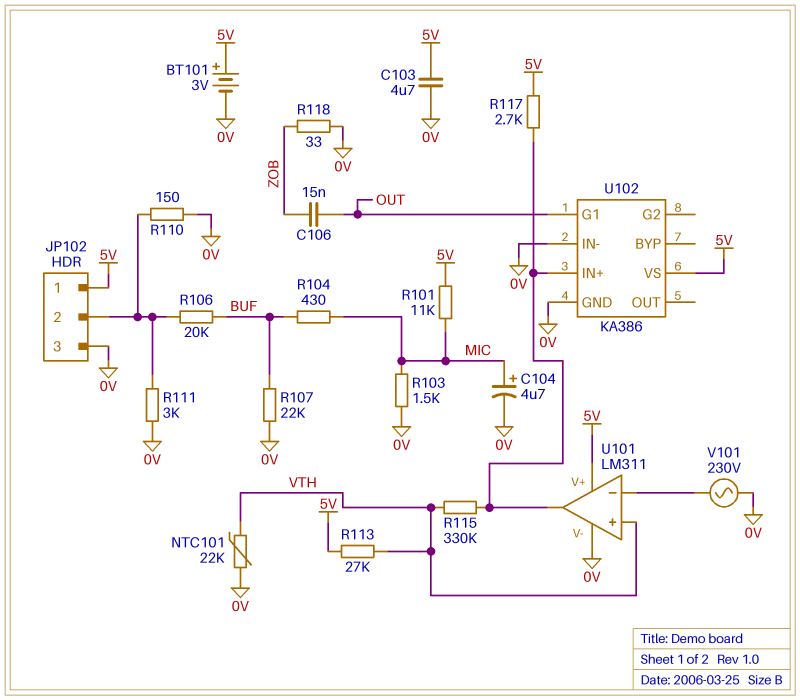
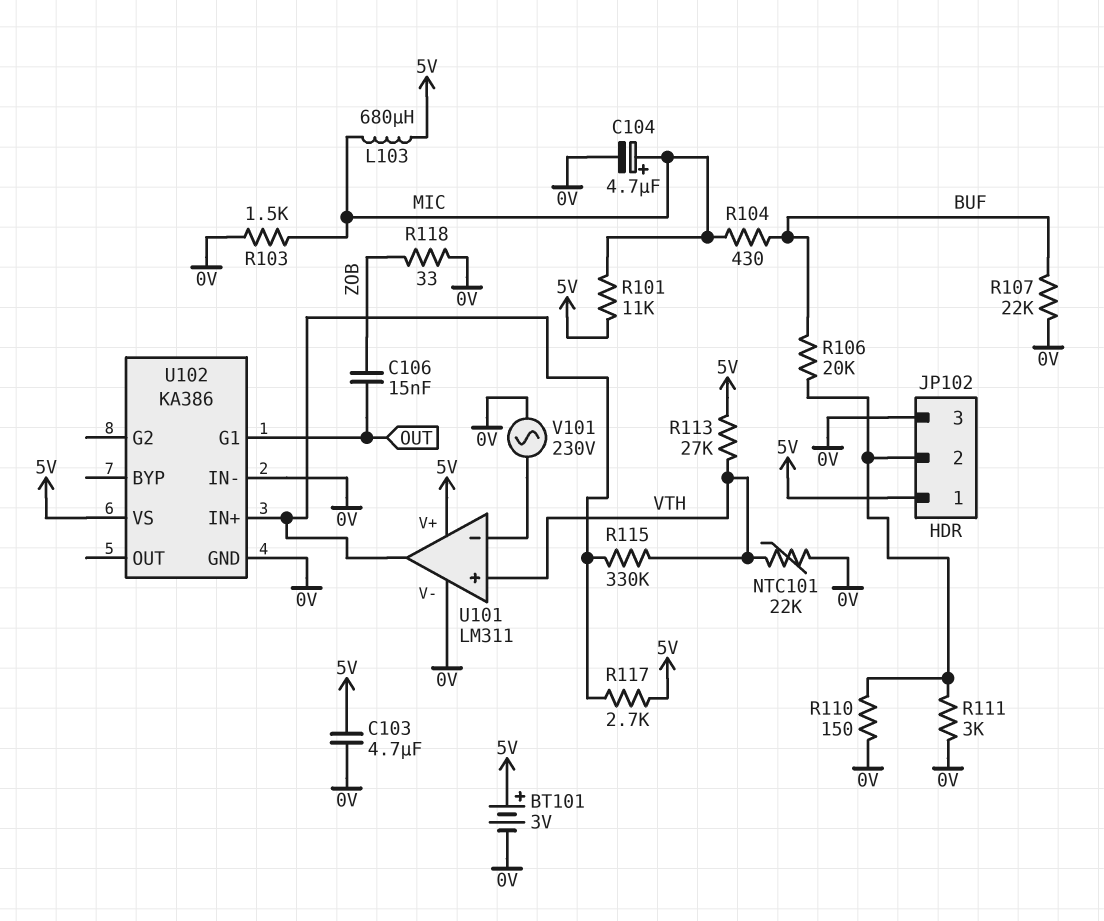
L103: none -> 680uH (5V, MIC)

